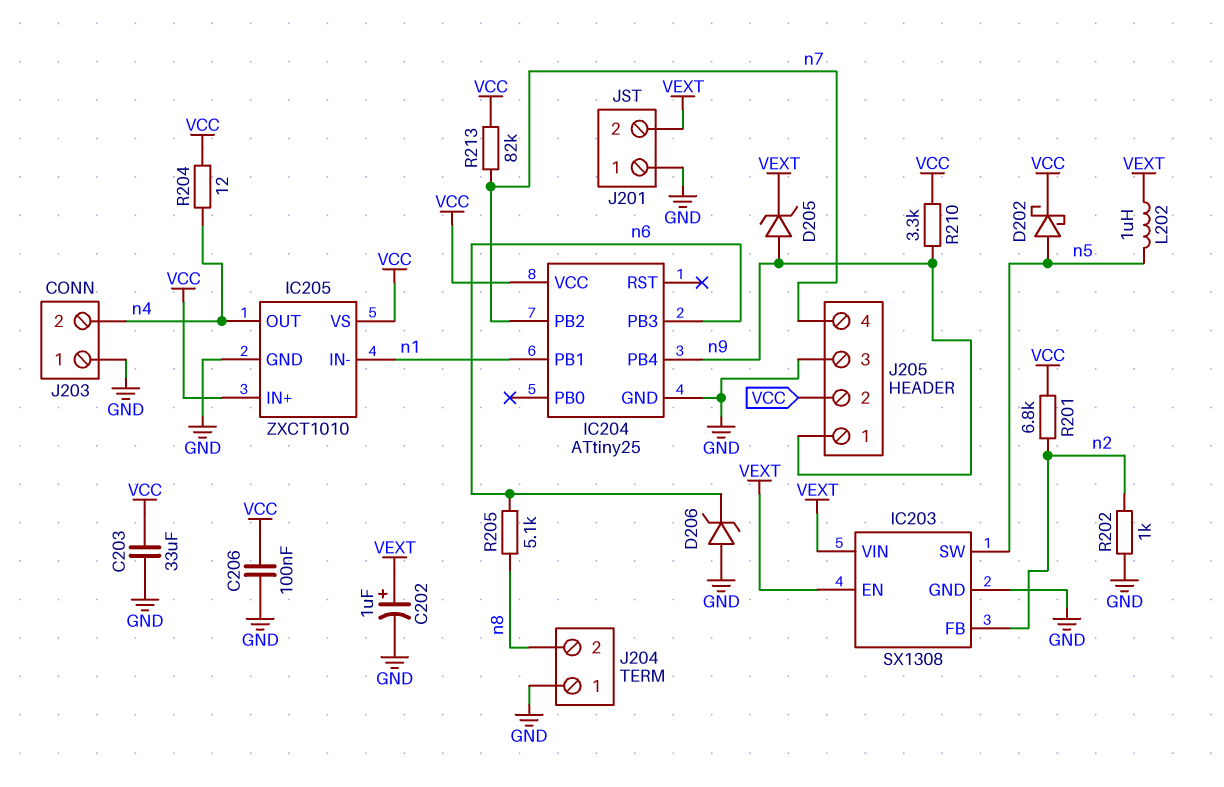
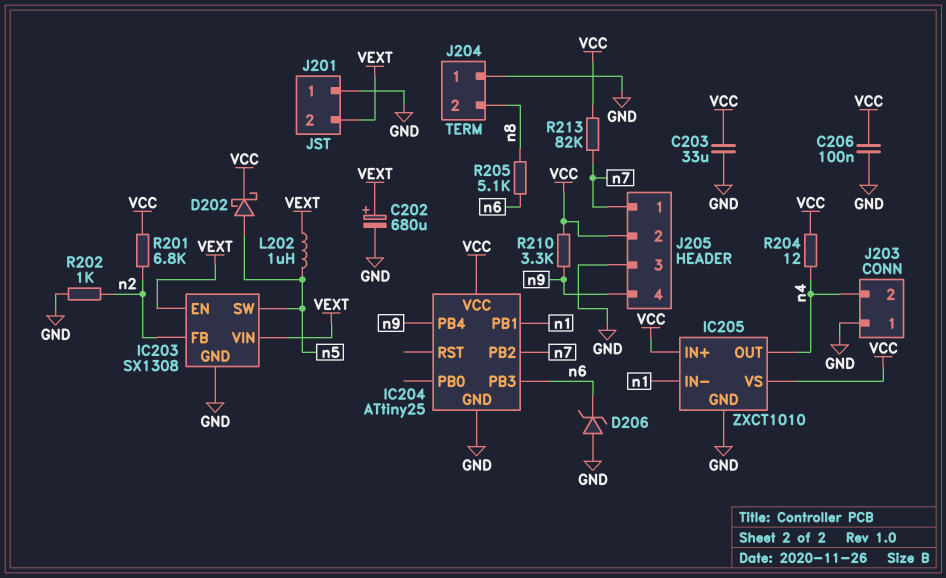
C202: 1uF (plus VEXT, minus GND) -> 680uF (plus VEXT, minus GND)
D205: zener (A n9, K VEXT) -> none
J205 pin 1: n9 -> n7
J205 pin 4: n7 -> n9

